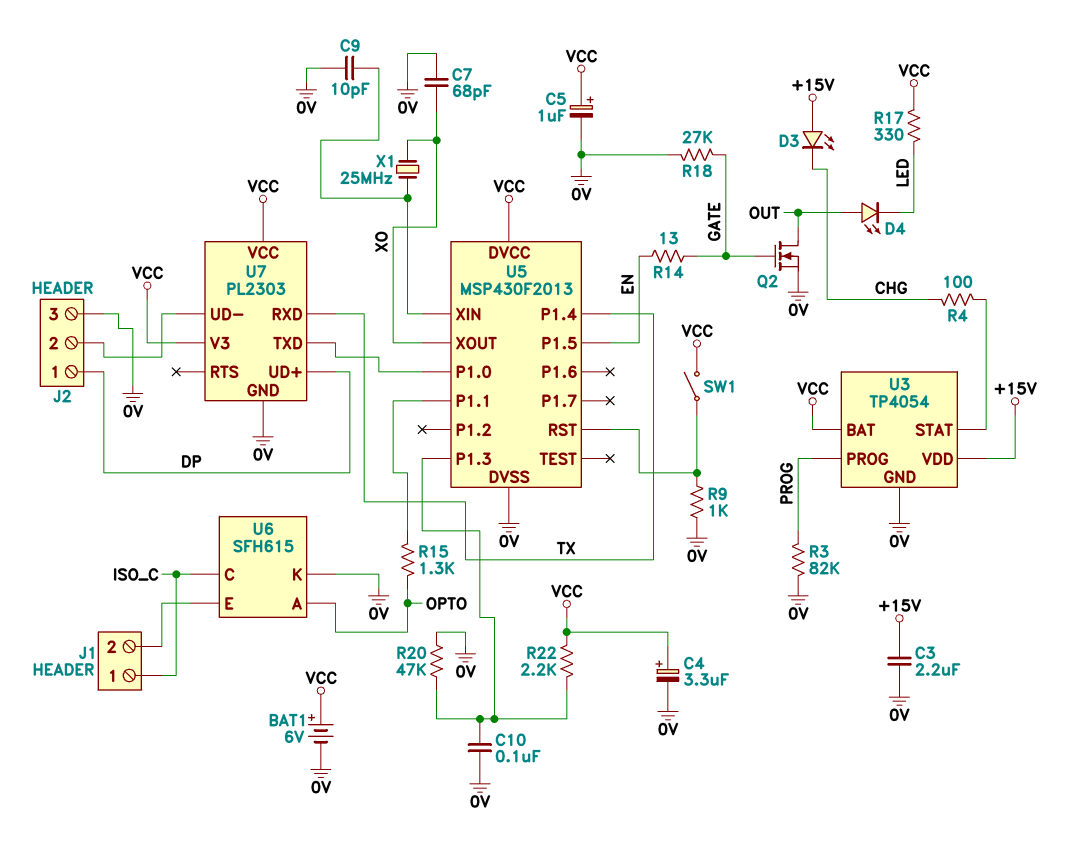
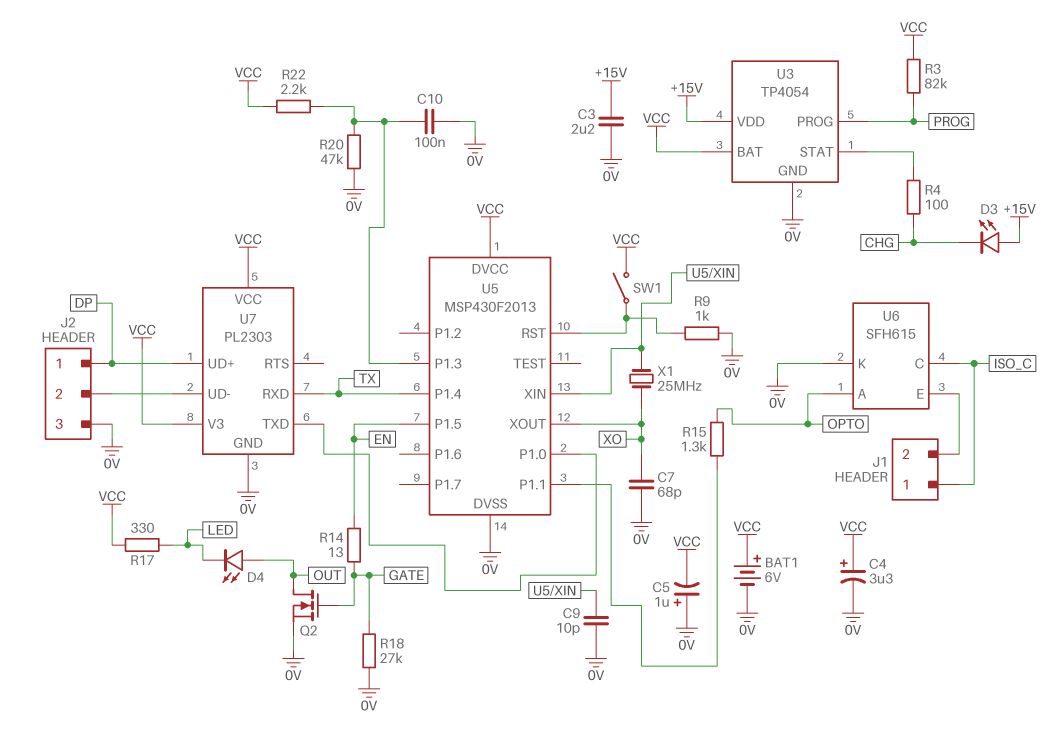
C5: 1uF (plus VCC, minus 0V) -> 1uF (plus 0V, minus VCC)
R3: 82k (0V, PROG) -> 82k (PROG, VCC)

